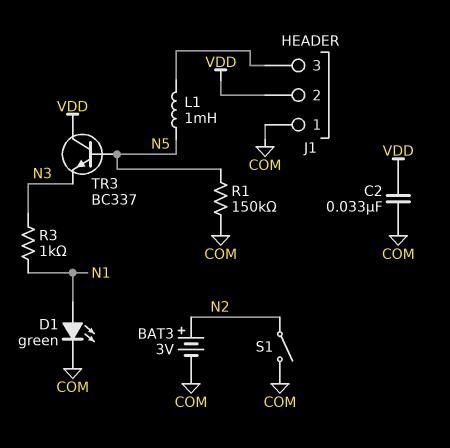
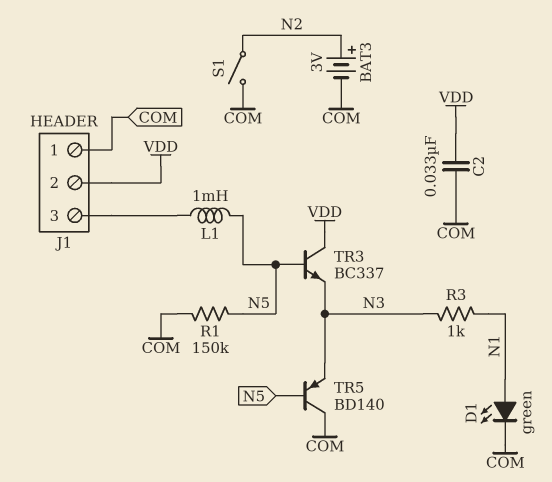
TR5: none -> PNP BD140 (B N5, C COM, E N3)

